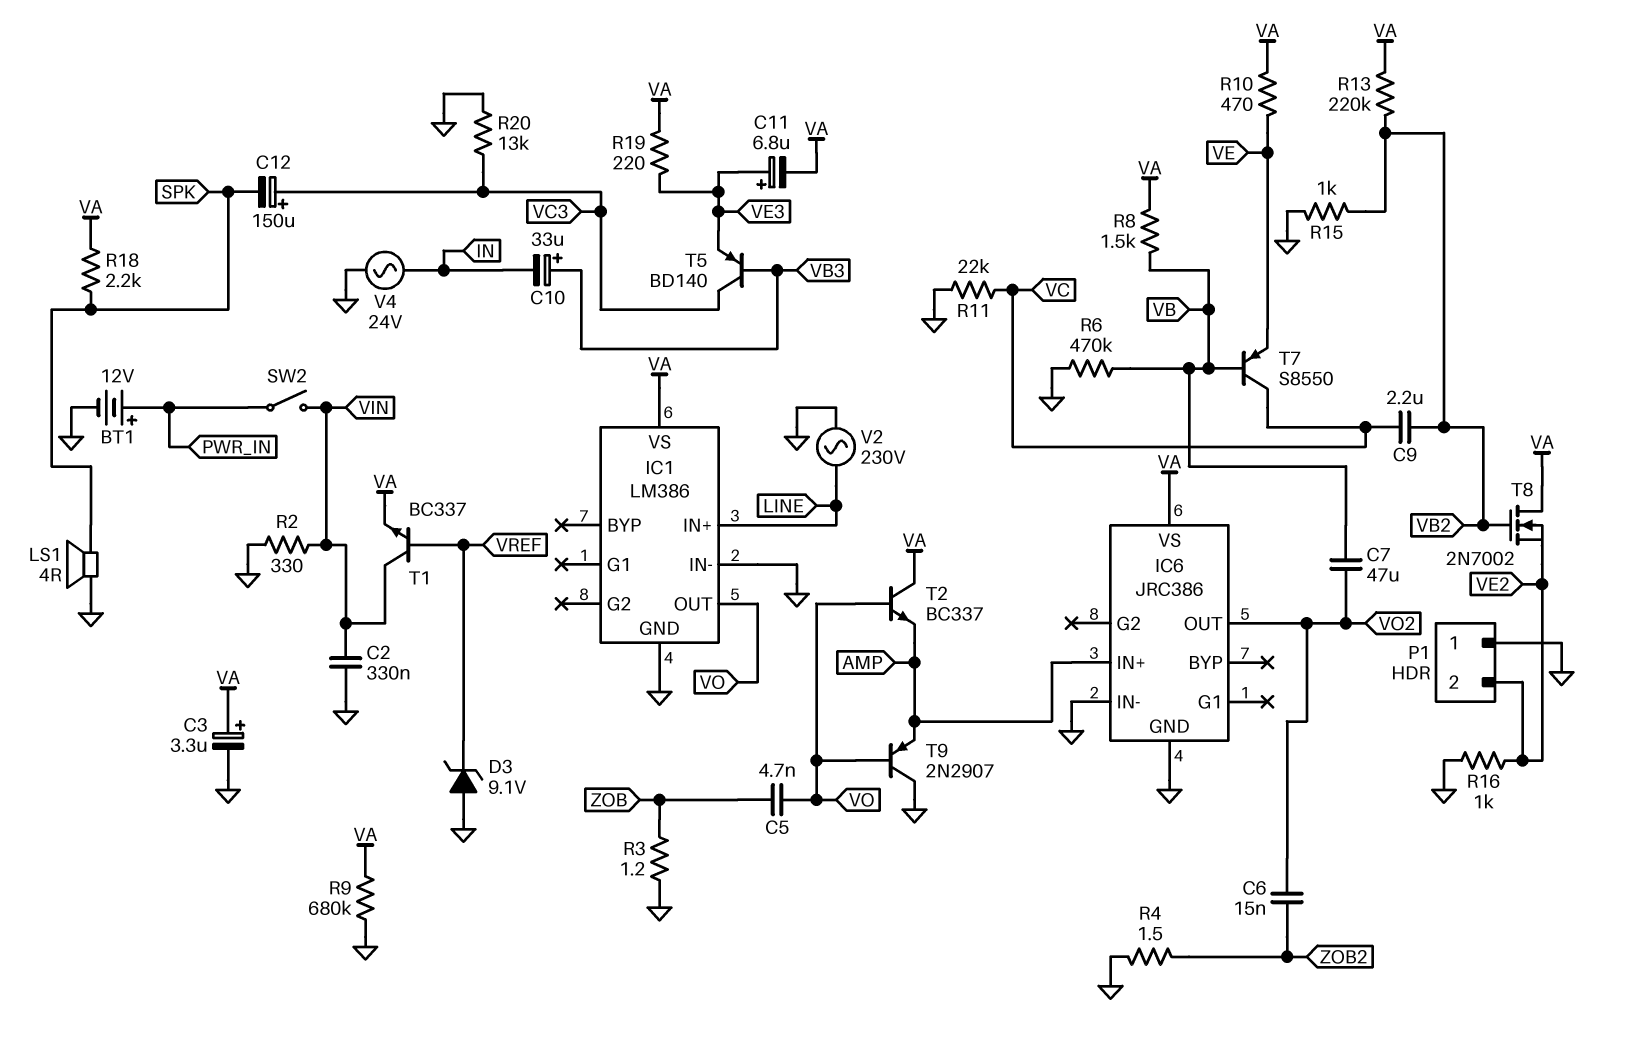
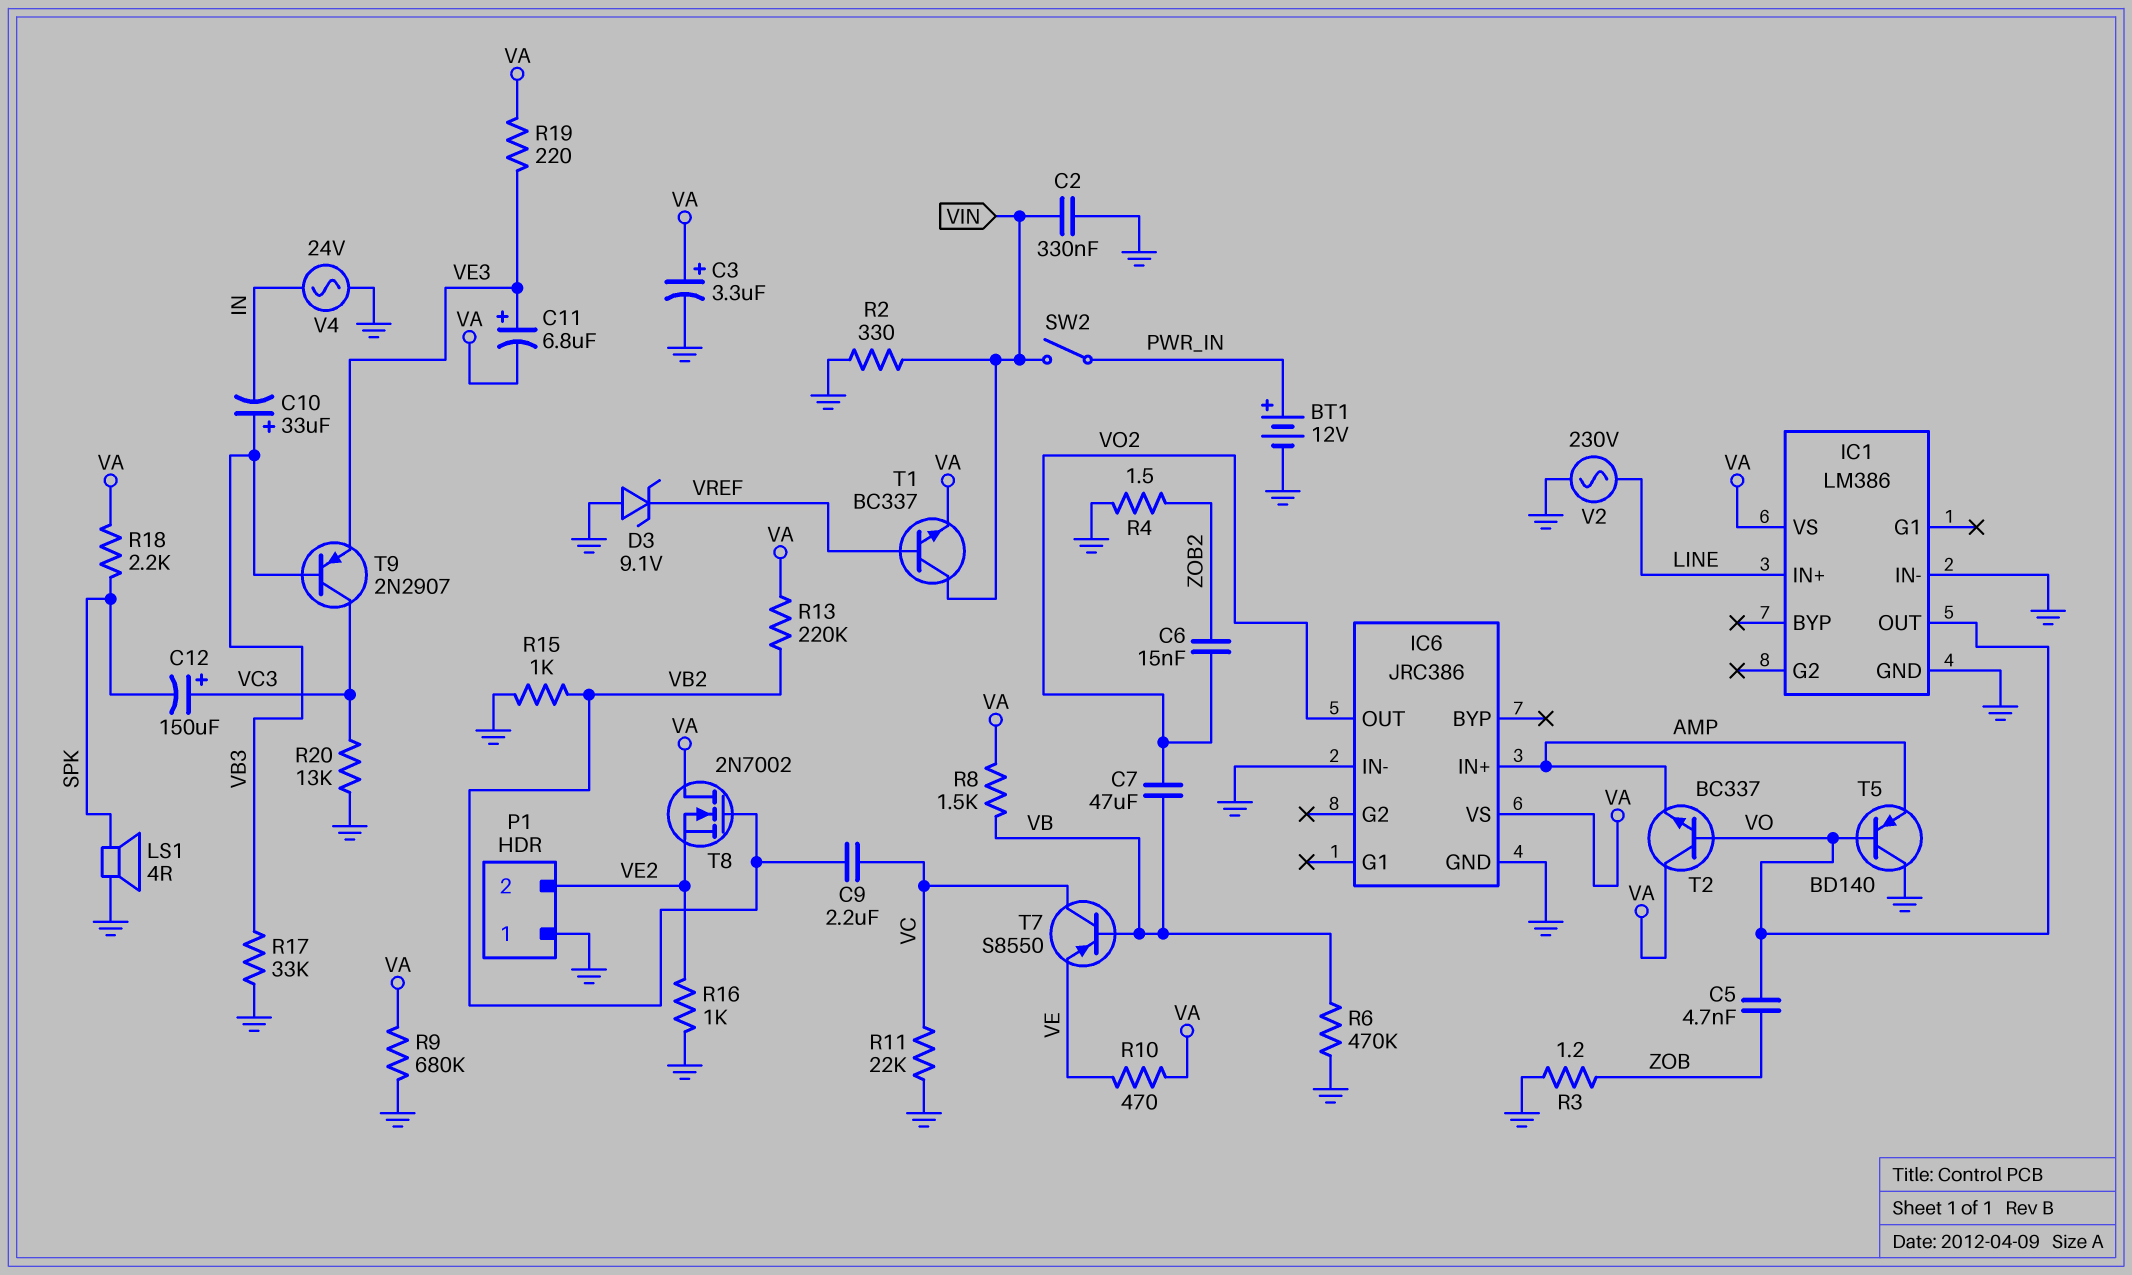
R17: none -> 33k (GND, VB3)
T5: PNP BD140 (B VB3, C VC3, E VE3) -> PNP BD140 (B VO, C GND, E AMP)
T9: PNP 2N2907 (B VO, C GND, E AMP) -> PNP 2N2907 (B VB3, C VC3, E VE3)

